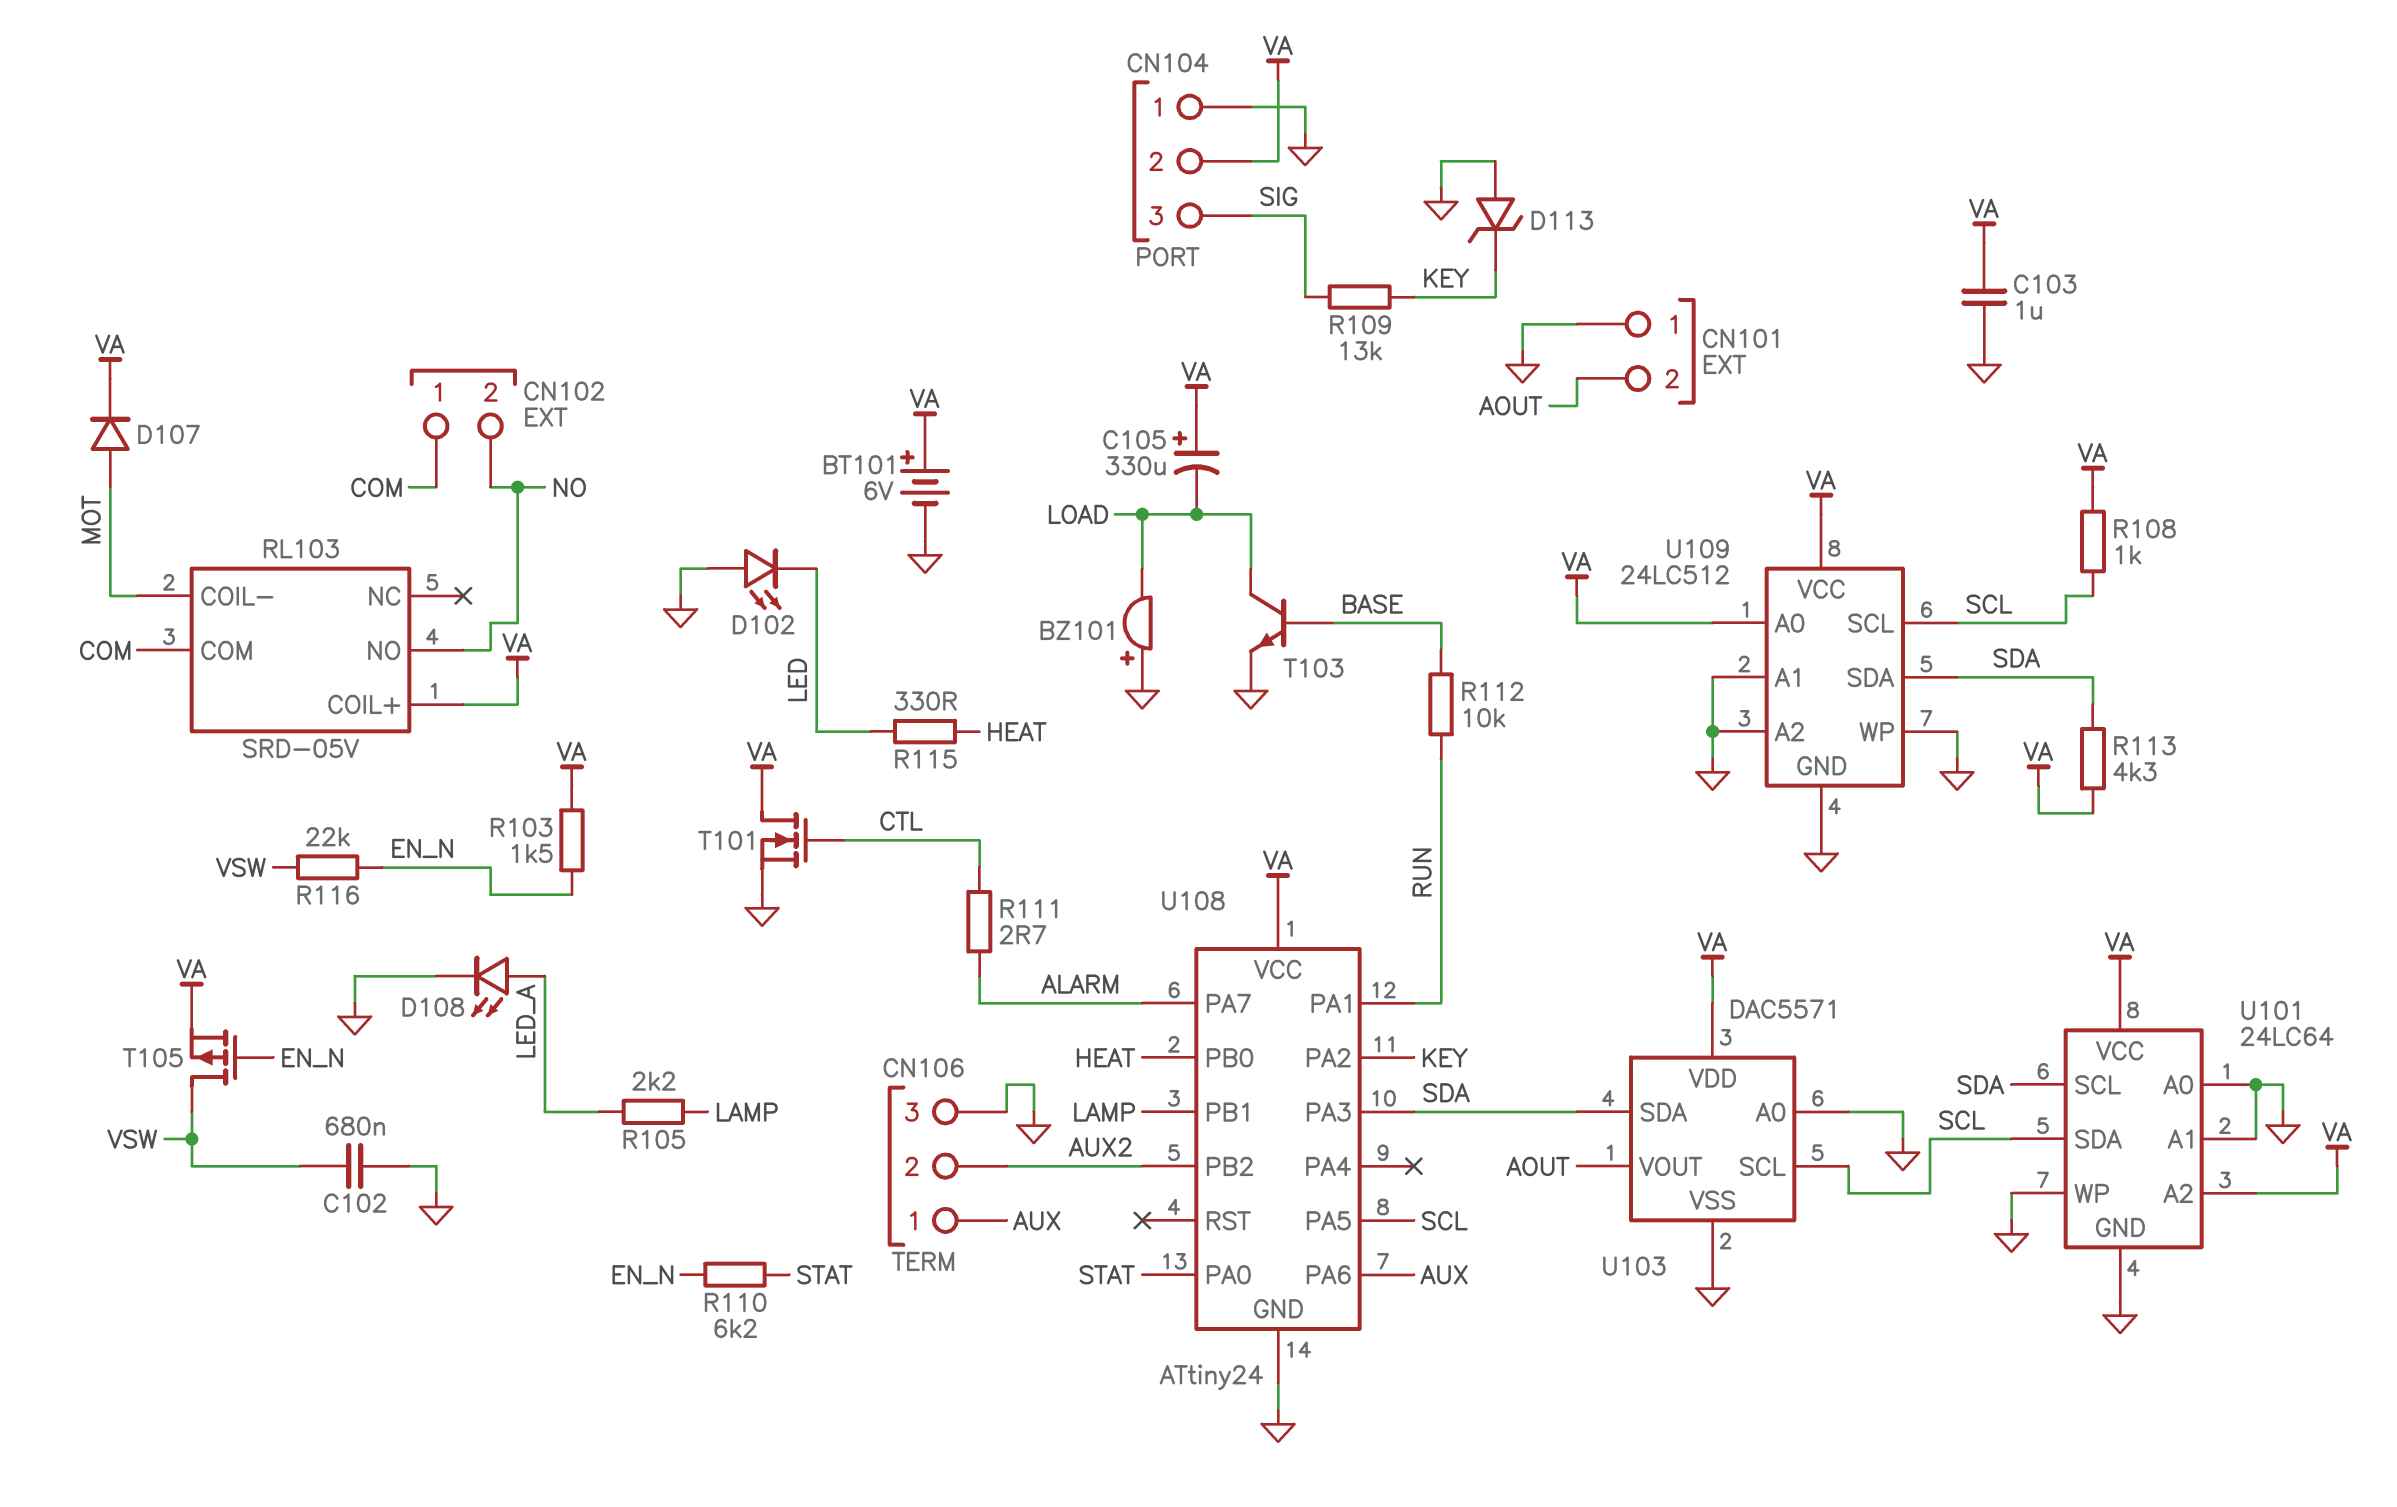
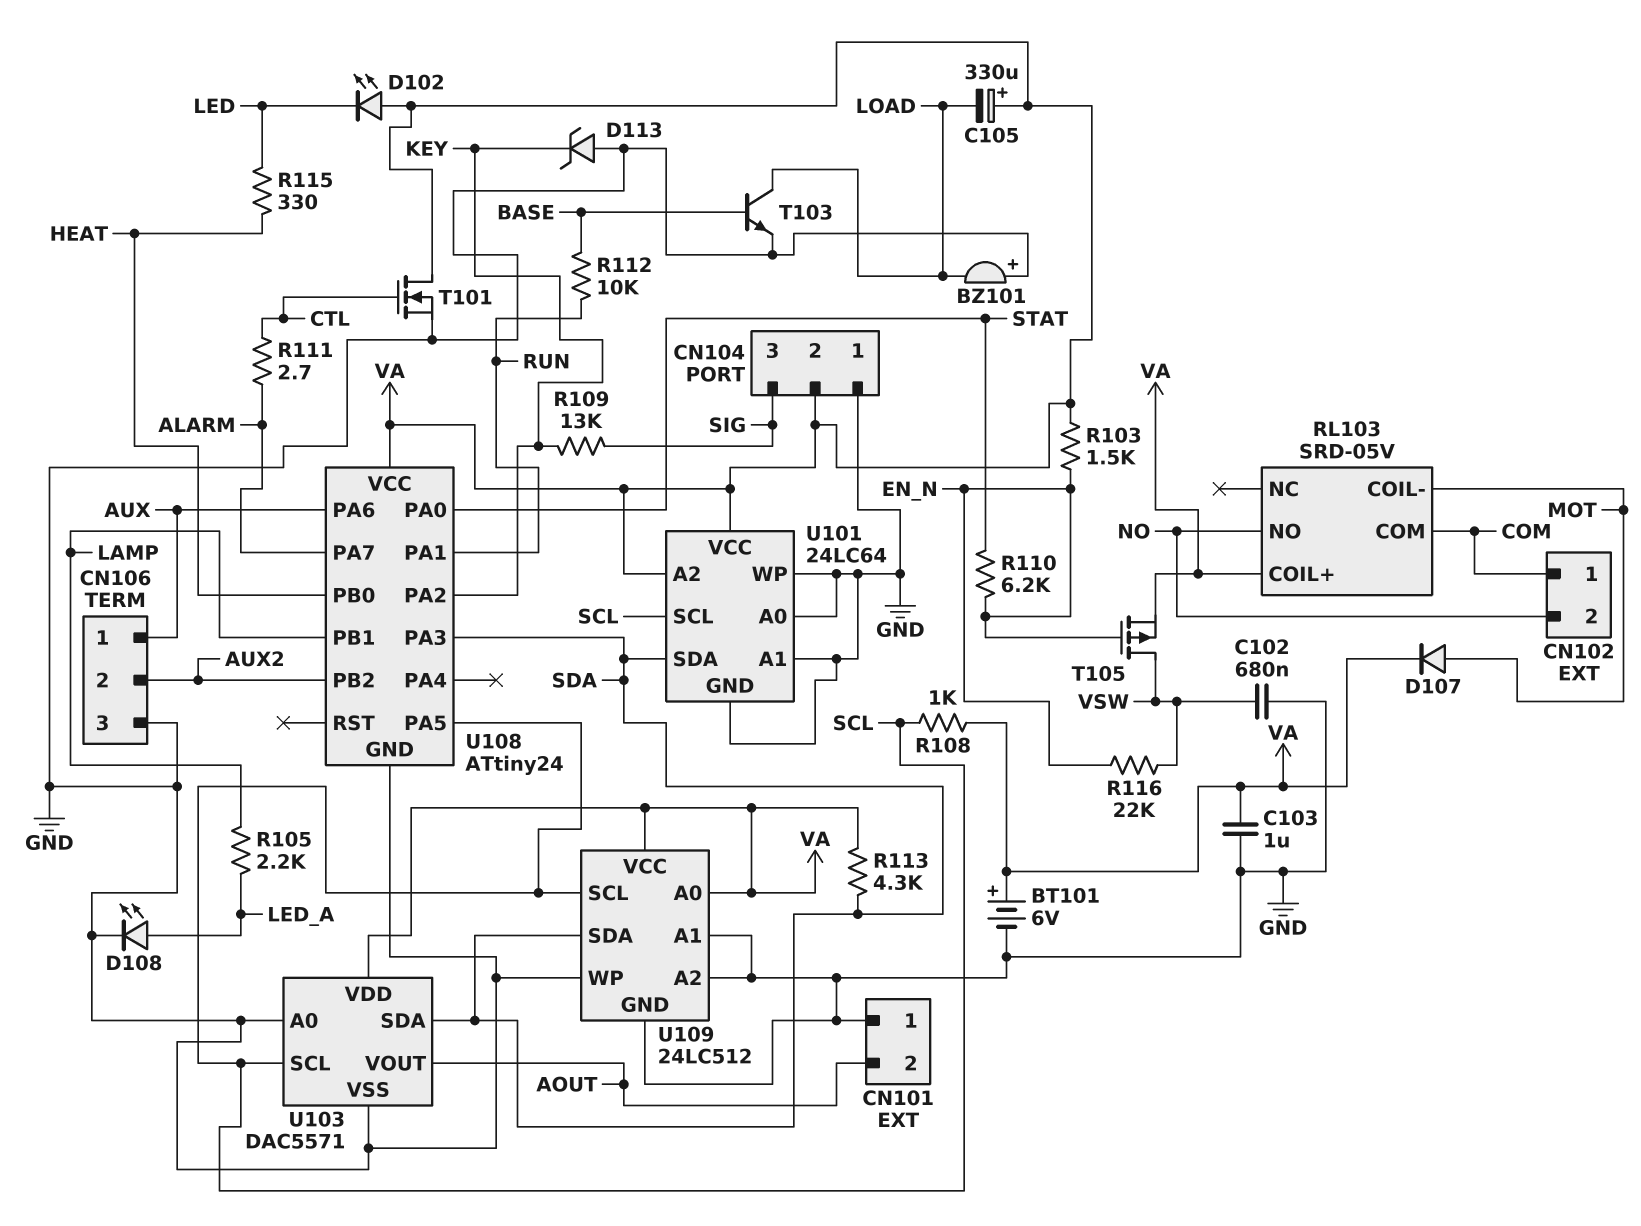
D102: LED (A GND, K LED) -> LED (A VA, K LED)
U101 pin SCL: SDA -> SCL
U101 pin SDA: SCL -> SDA

